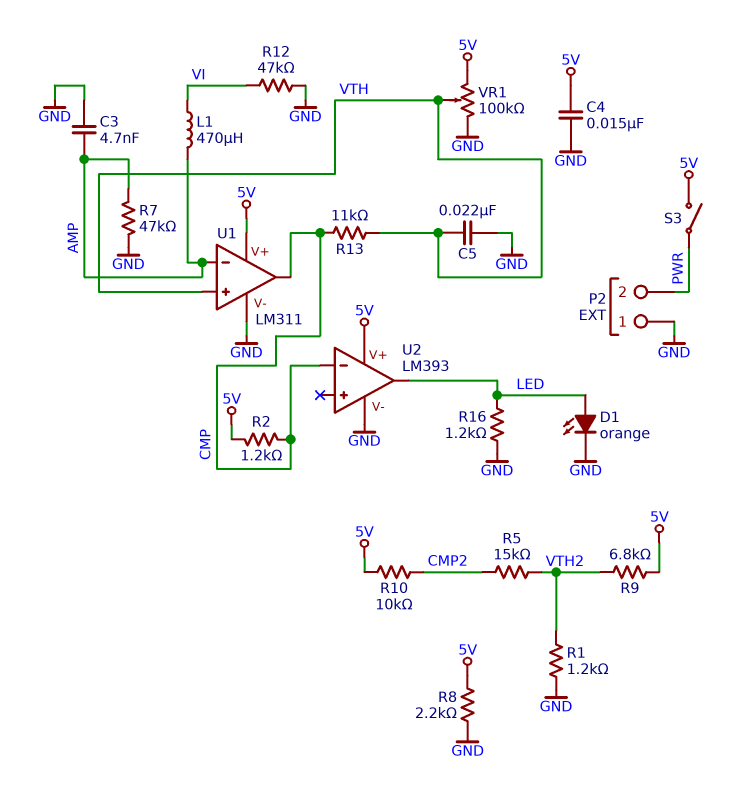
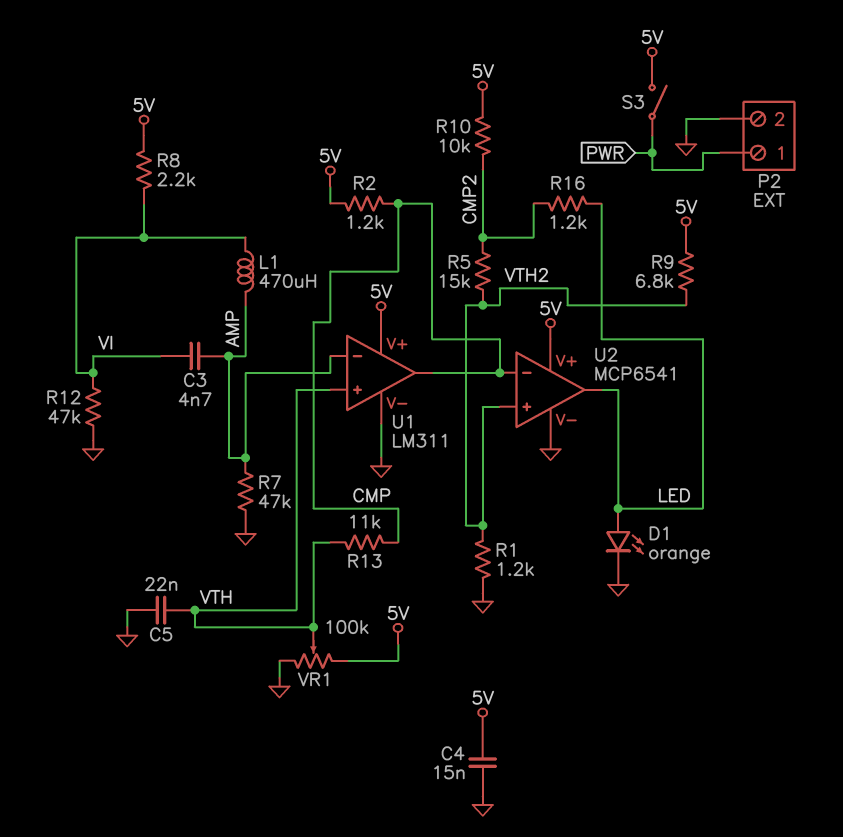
C3: 4.7nF (AMP, GND) -> 4.7nF (AMP, VI)
P2 pin 1: GND -> PWR
P2 pin 2: PWR -> GND
R8: 2.2k (5V, GND) -> 2.2k (5V, VI)
R16: 1.2k (GND, LED) -> 1.2k (CMP2, LED)
U2: LM393 -> MCP6541
U2 pin in+: none -> VTH2

